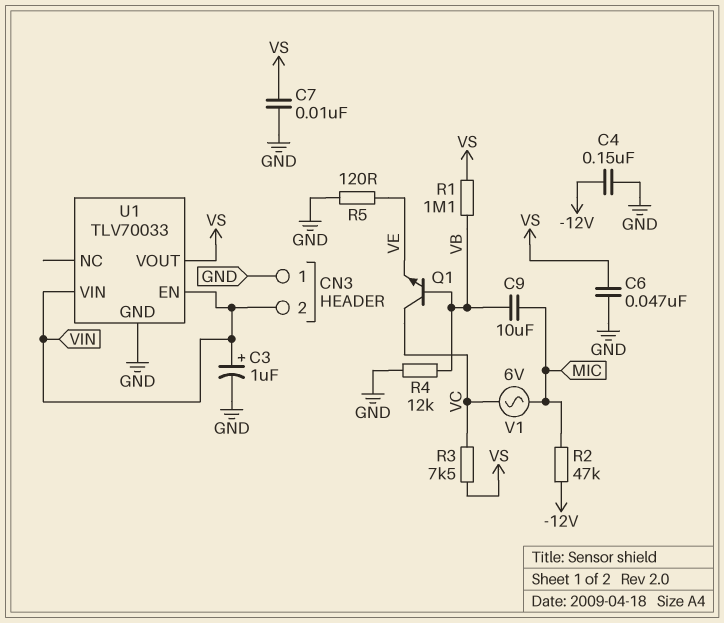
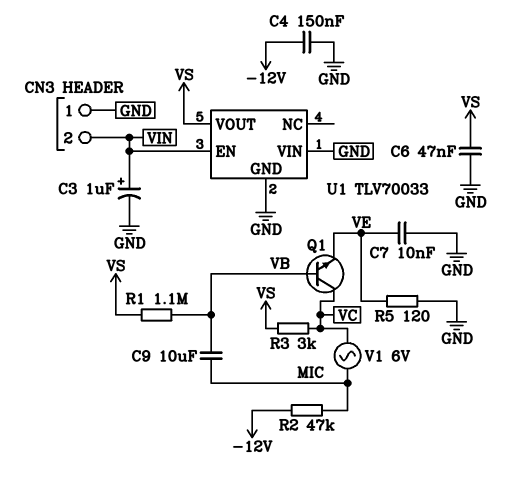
C7: 10nF (GND, VS) -> 10nF (GND, VE)
R3: 7.5k (VC, VS) -> 3k (VC, VS)
R4: 12k (GND, VB) -> none
U1 pin VIN: VIN -> GND

